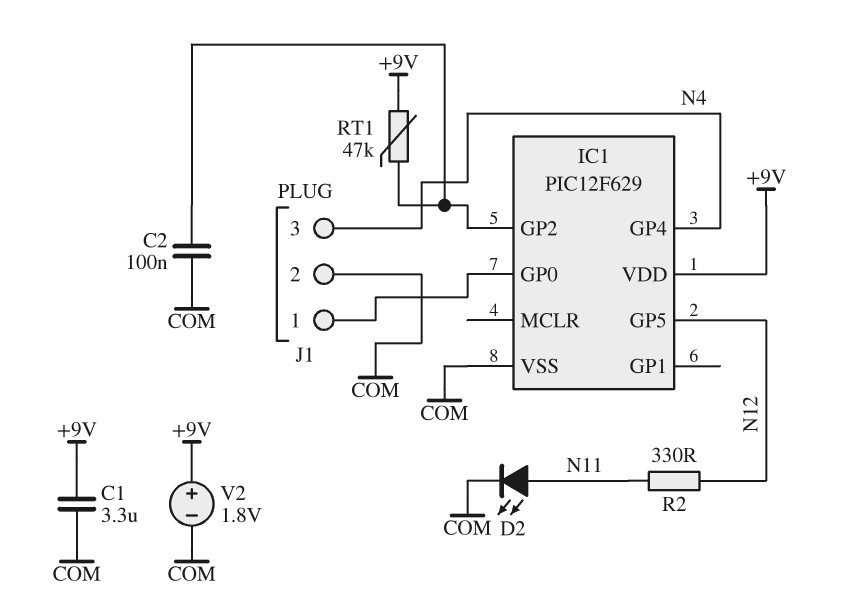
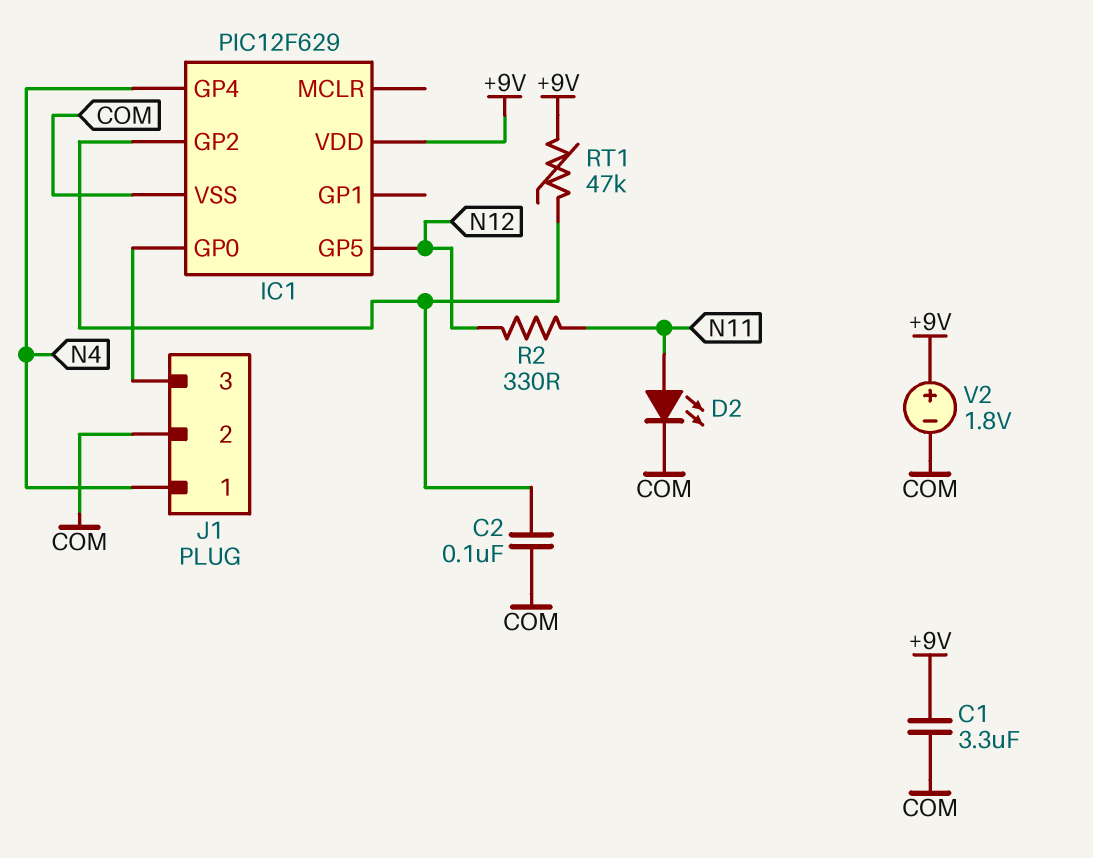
J1 pin 1: IC1/GP0 -> N4
J1 pin 3: N4 -> IC1/GP0

